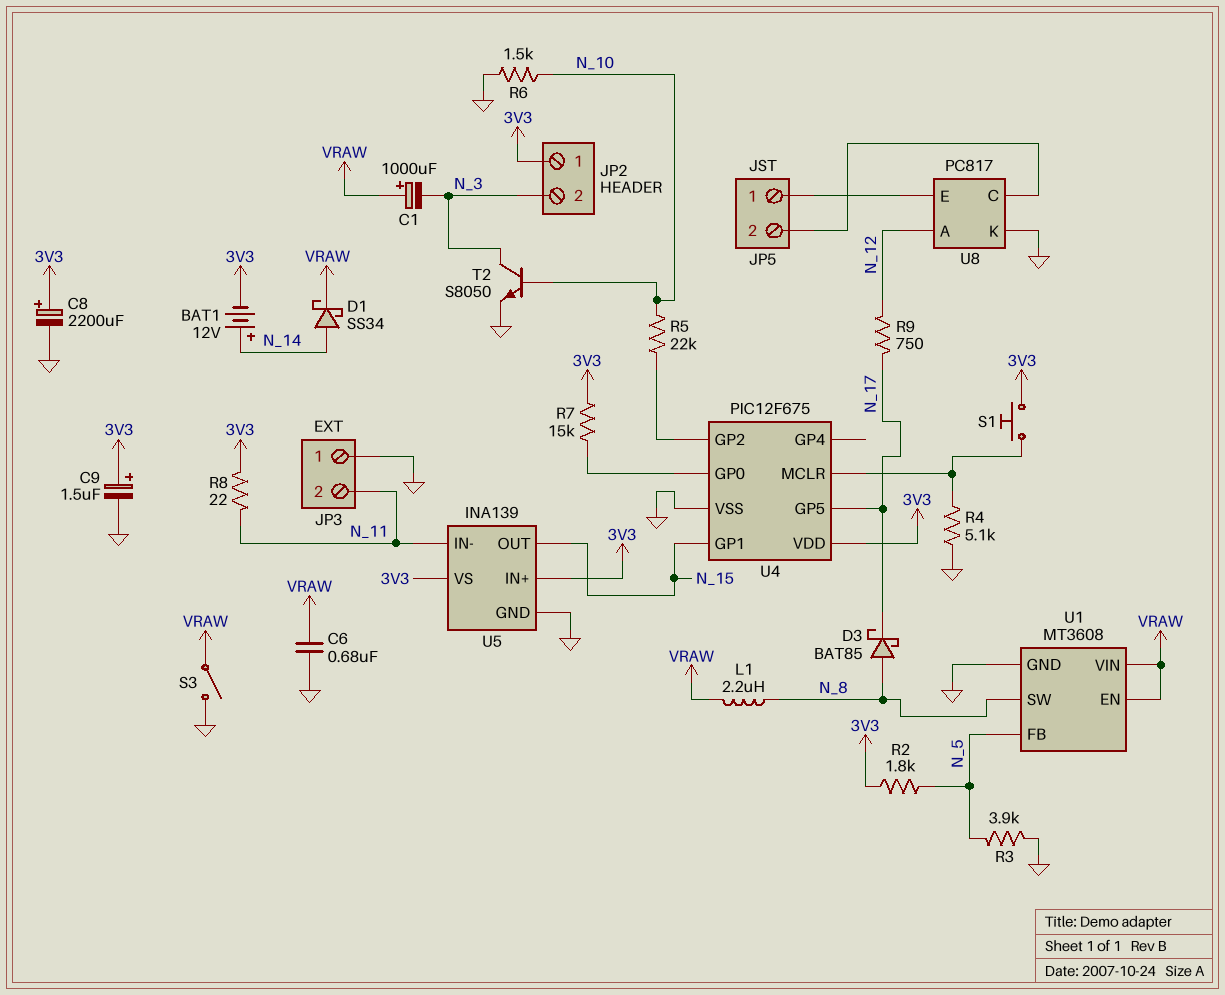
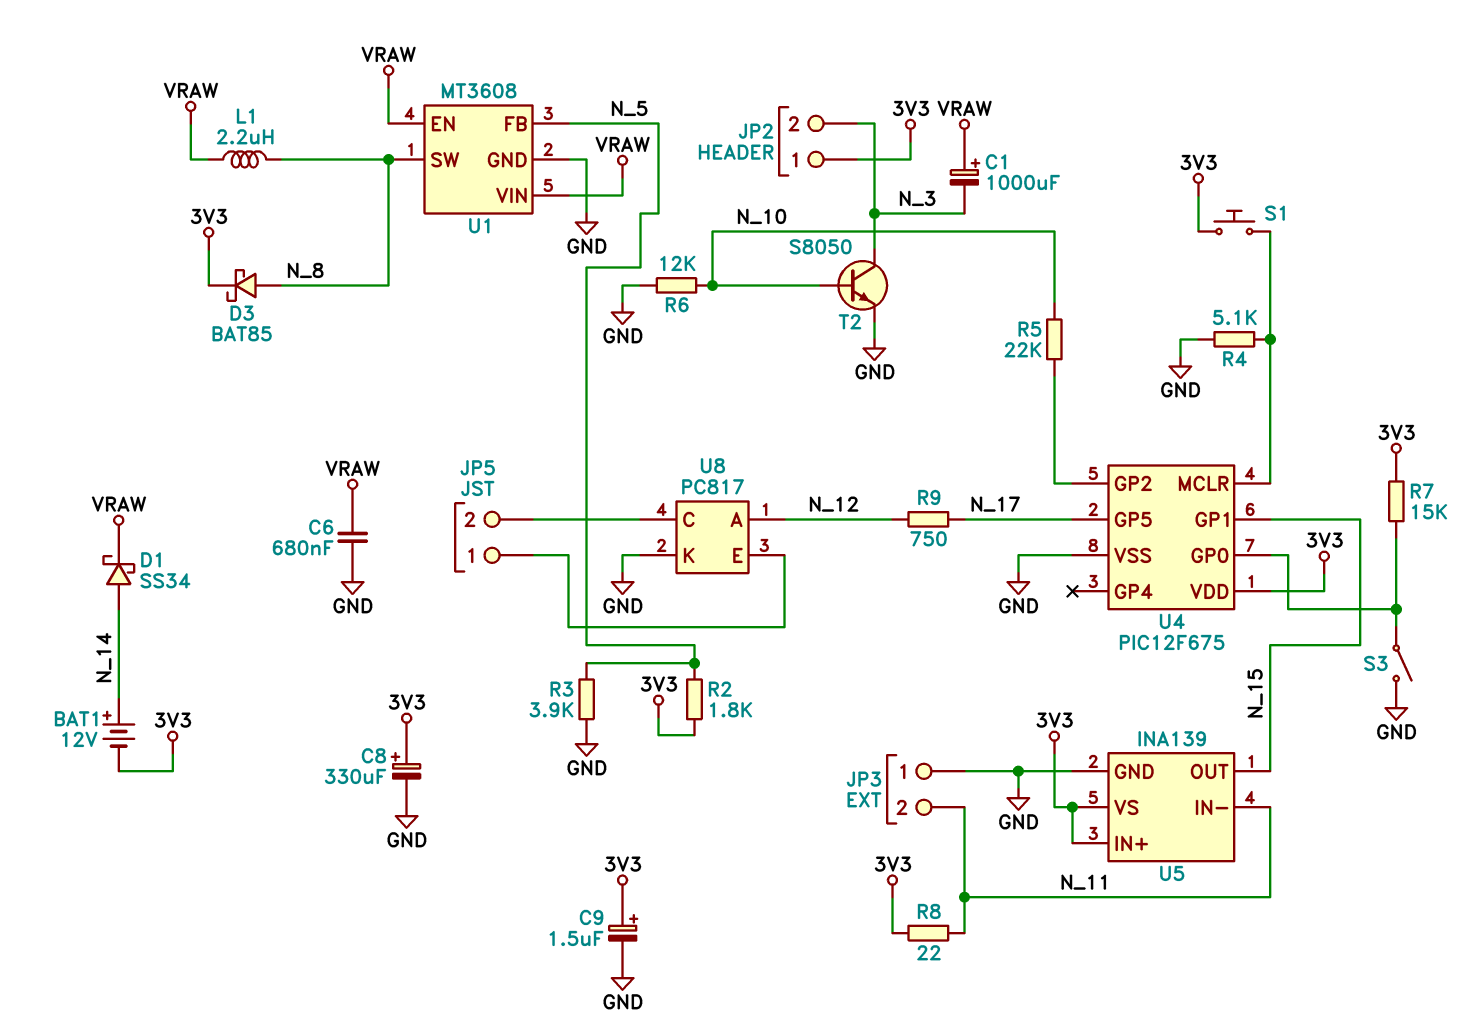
C8: 2200uF (plus 3V3, minus GND) -> 330uF (plus 3V3, minus GND)
D3: schottky BAT85 (A N_8, K N_17) -> schottky BAT85 (A N_8, K 3V3)
R6: 1.5k (GND, N_10) -> 12k (GND, N_10)
S3: switch (GND, VRAW) -> switch (GND, U4/GP0)

